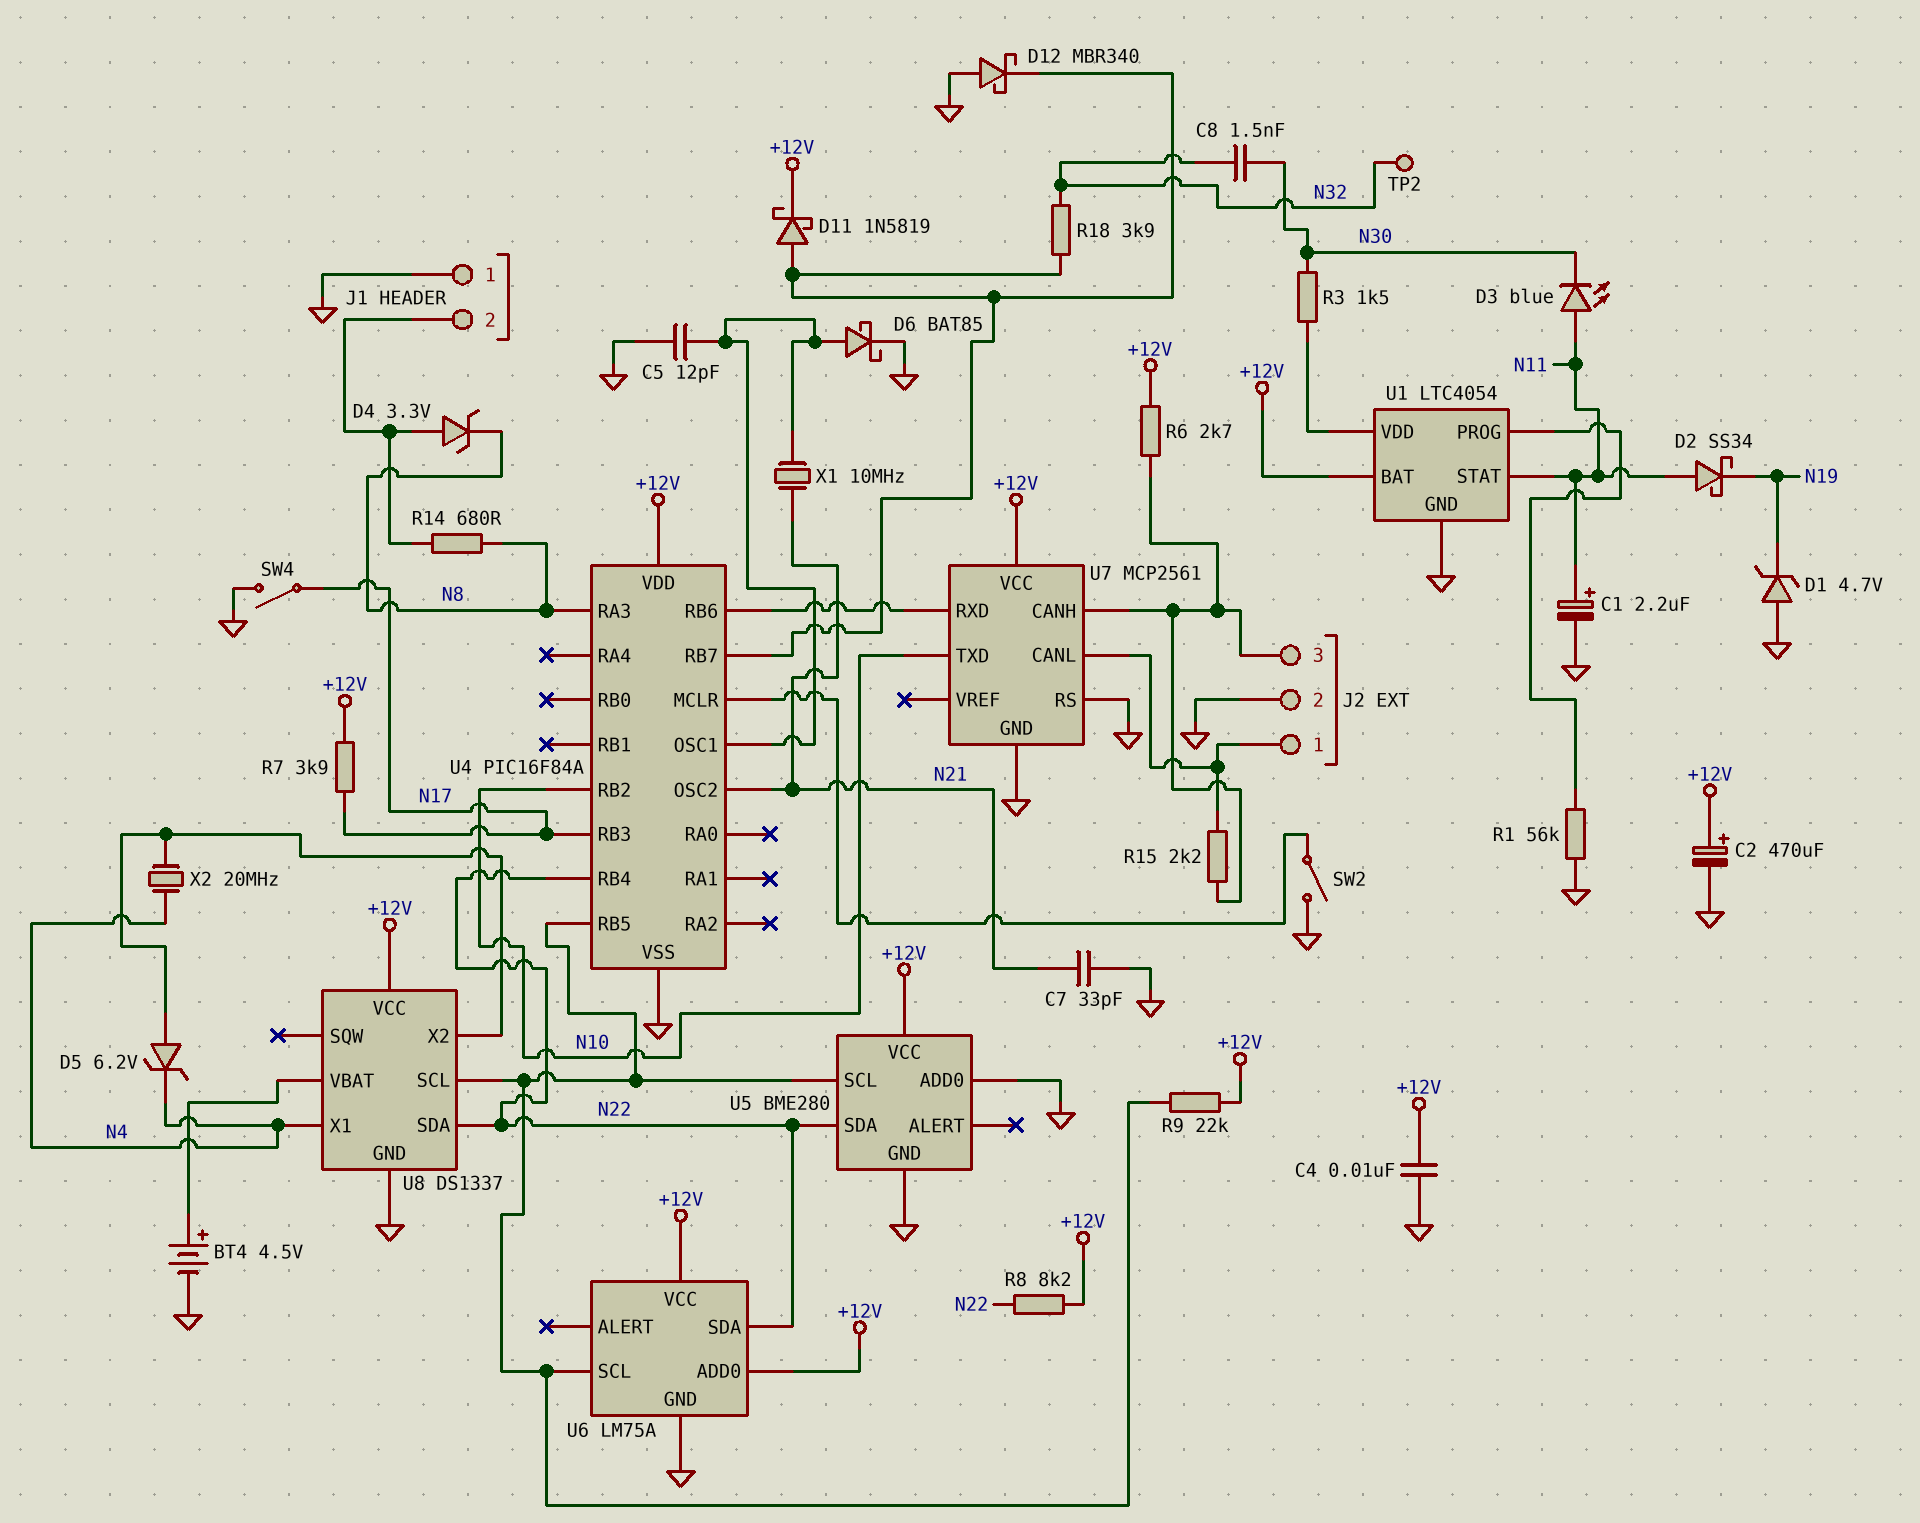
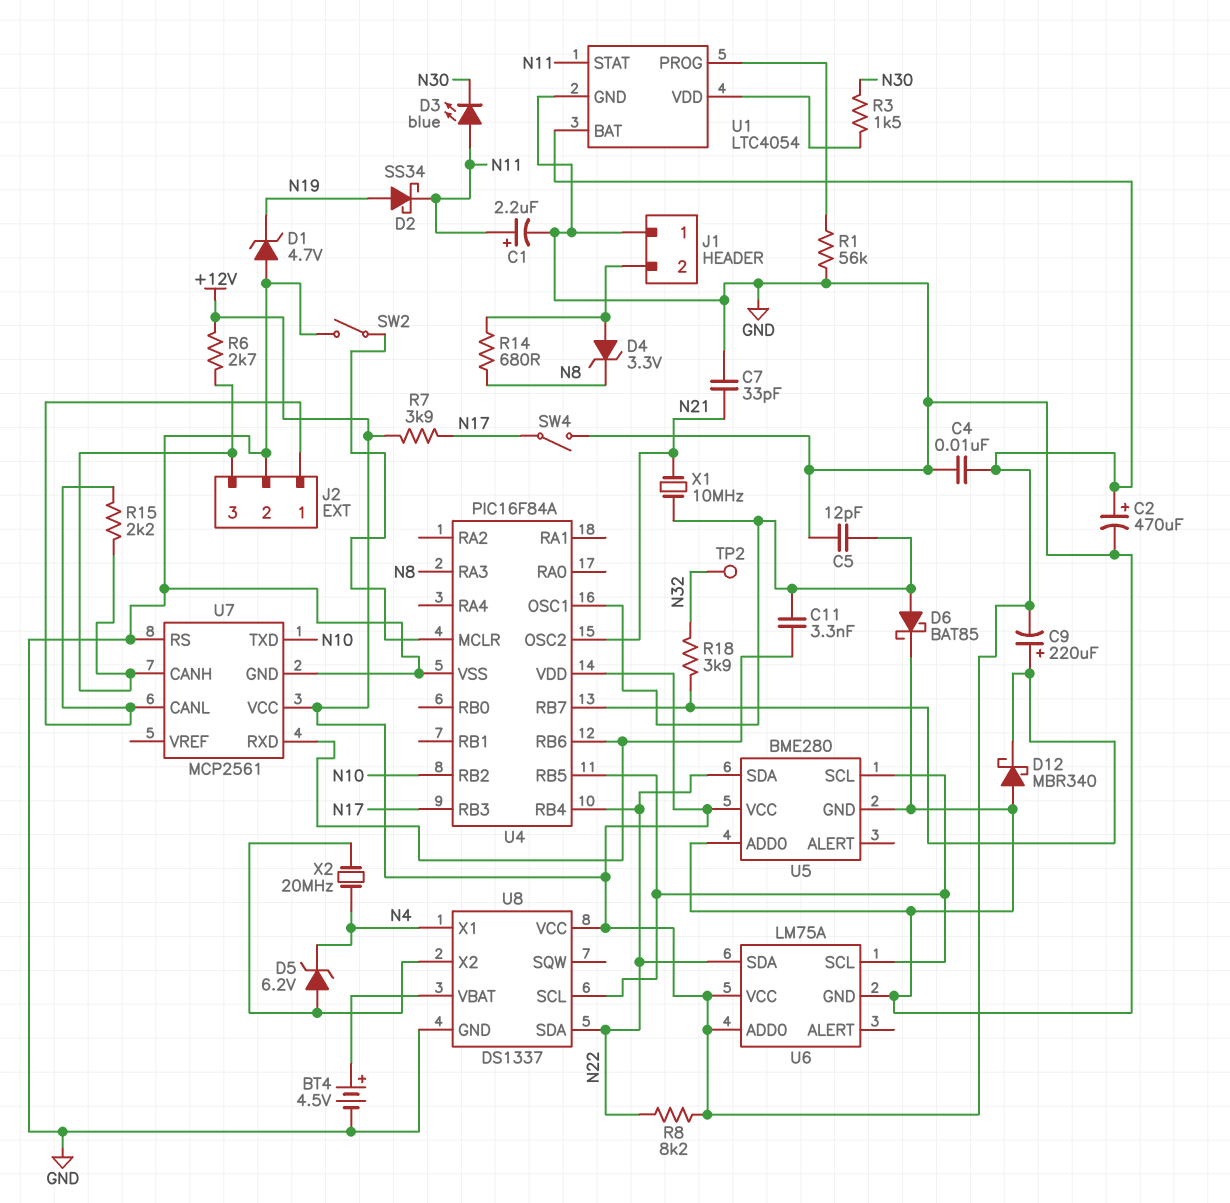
C8: 1.5nF (N30, N32) -> none
C9: none -> 220uF (plus U4/RB7, minus +12V)
C11: none -> 3.3nF (U4/OSC1, U4/RB6)
D2: schottky SS34 (A N11, K N19) -> schottky SS34 (A N19, K N11)
D11: schottky 1N5819 (A U4/RB7, K +12V) -> none
R9: 22k (+12V, U4/RB5) -> none

